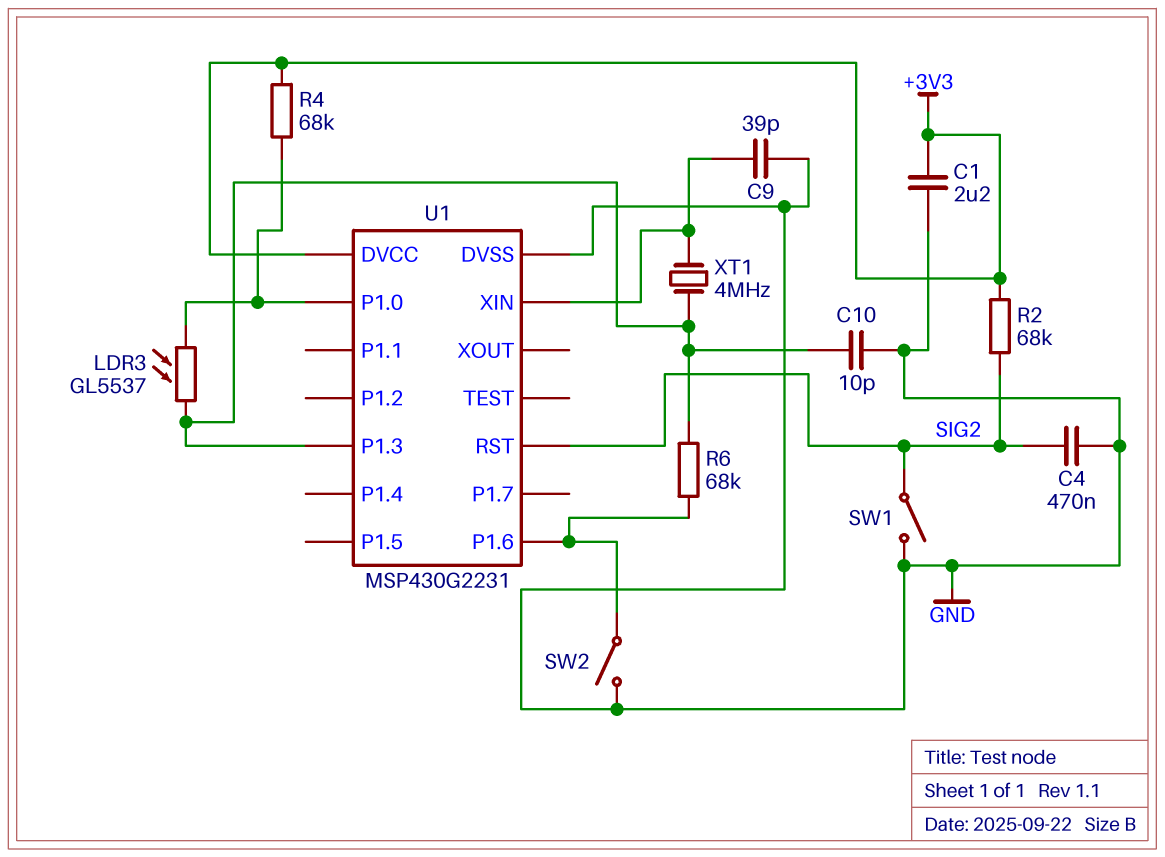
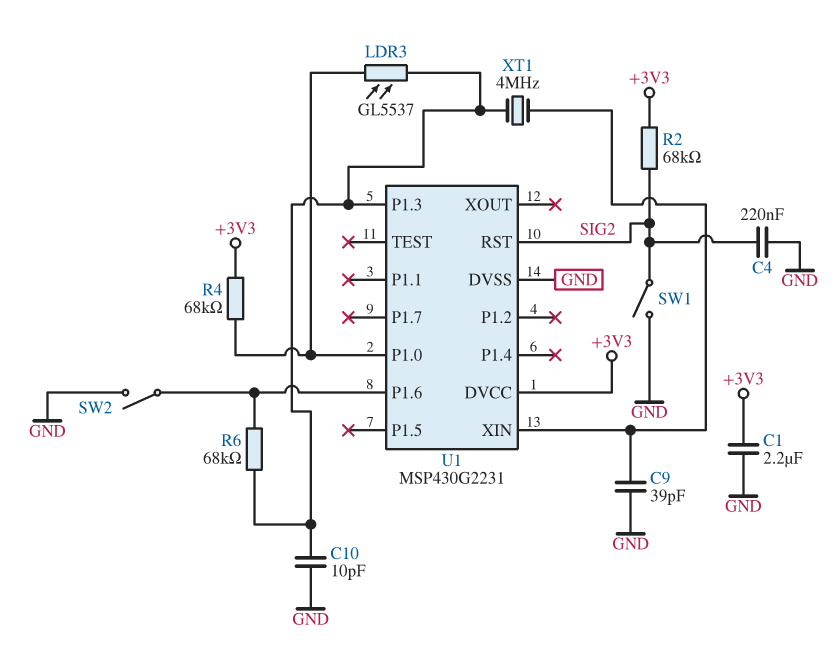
C4: 470nF (GND, SIG2) -> 220nF (GND, SIG2)

